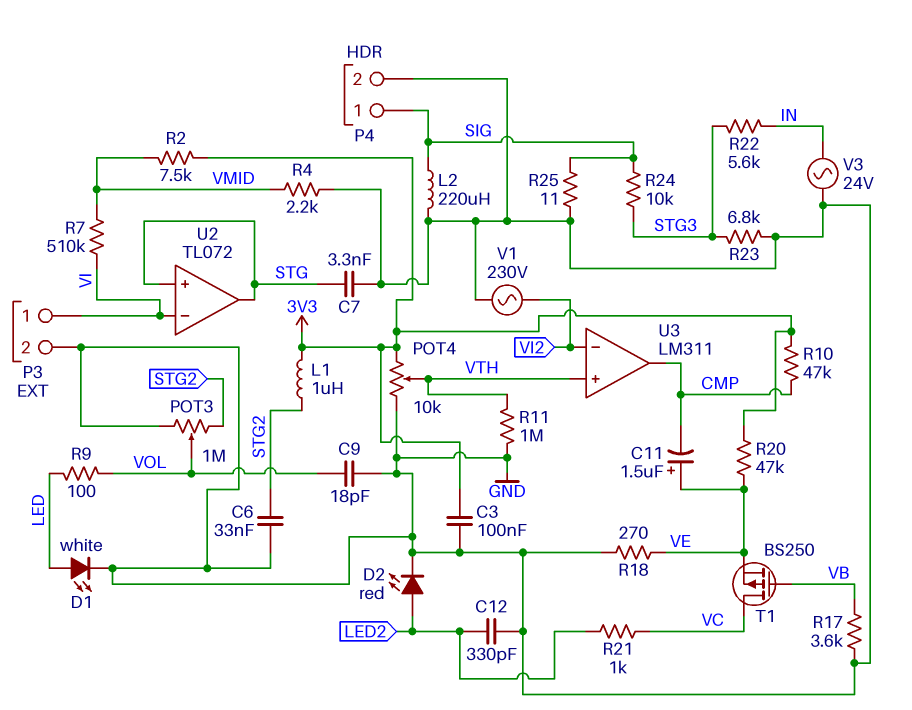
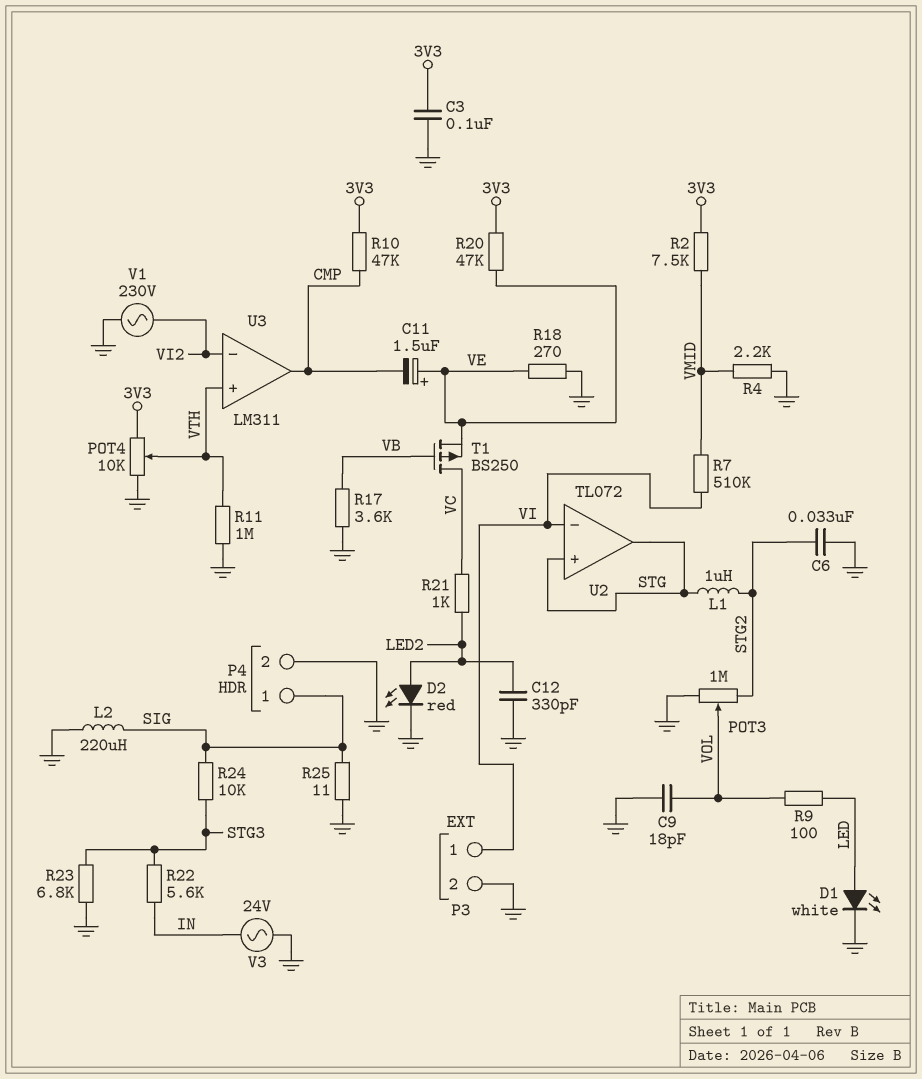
C7: 3.3nF (GND, STG) -> none
L1: 1uH (3V3, STG2) -> 1uH (STG, STG2)

